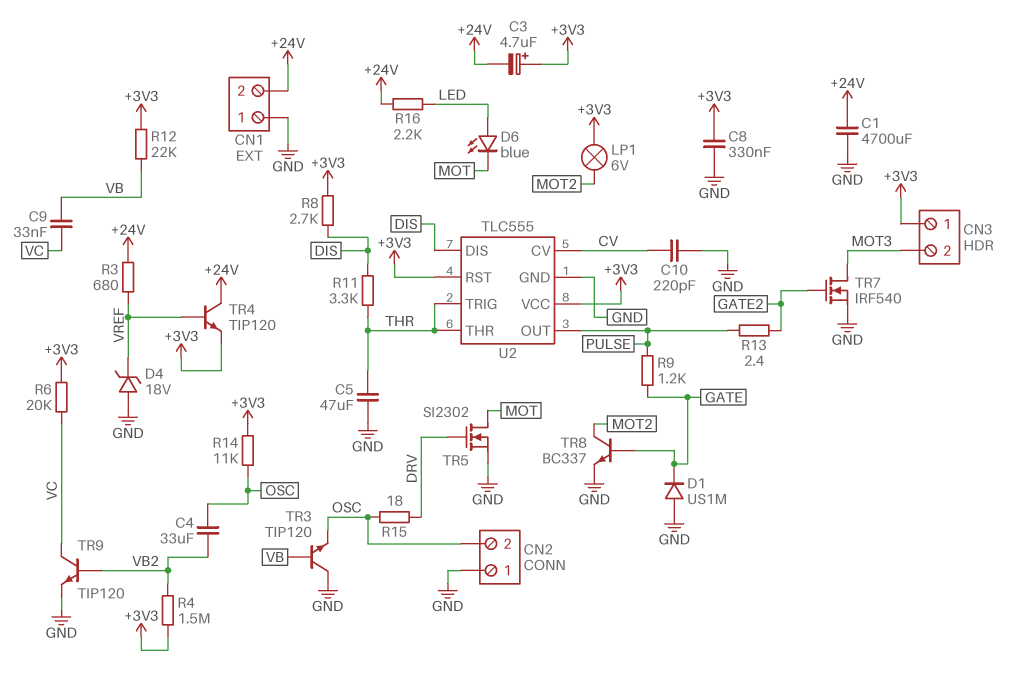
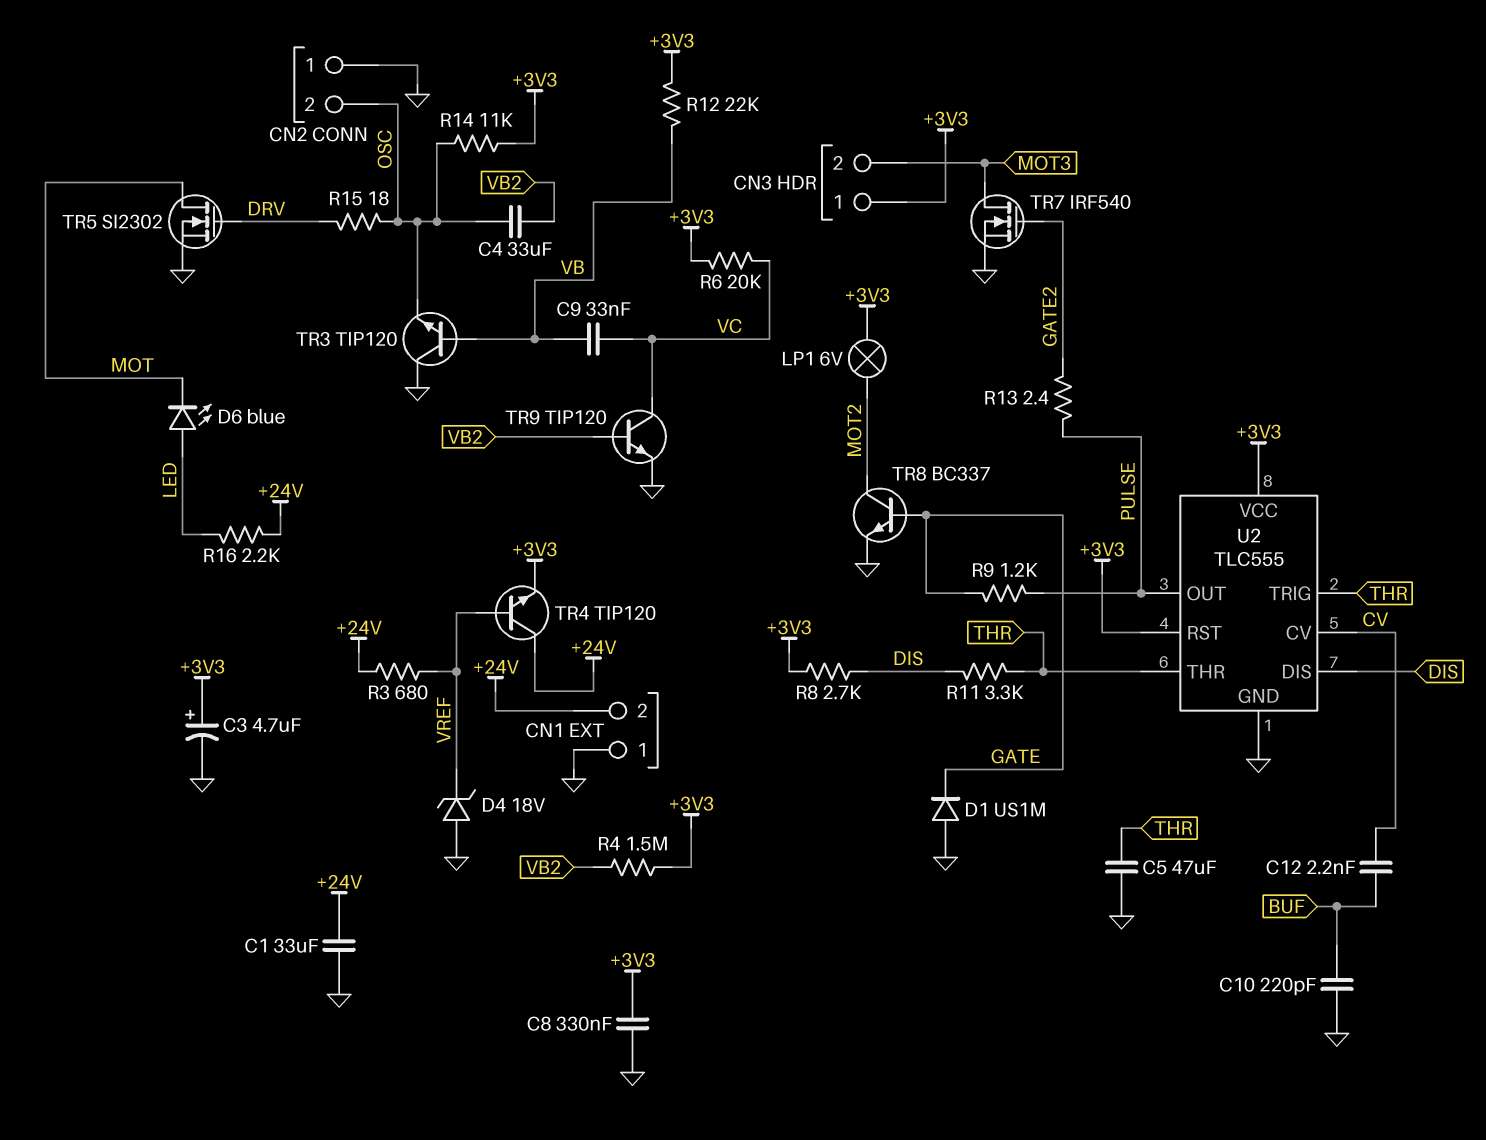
C1: 4700uF (+24V, GND) -> 33uF (+24V, GND)
C3: 4.7uF (plus +3V3, minus +24V) -> 4.7uF (plus +3V3, minus GND)
C10: 220pF (CV, GND) -> 220pF (BUF, GND)
C12: none -> 2.2nF (BUF, CV)

